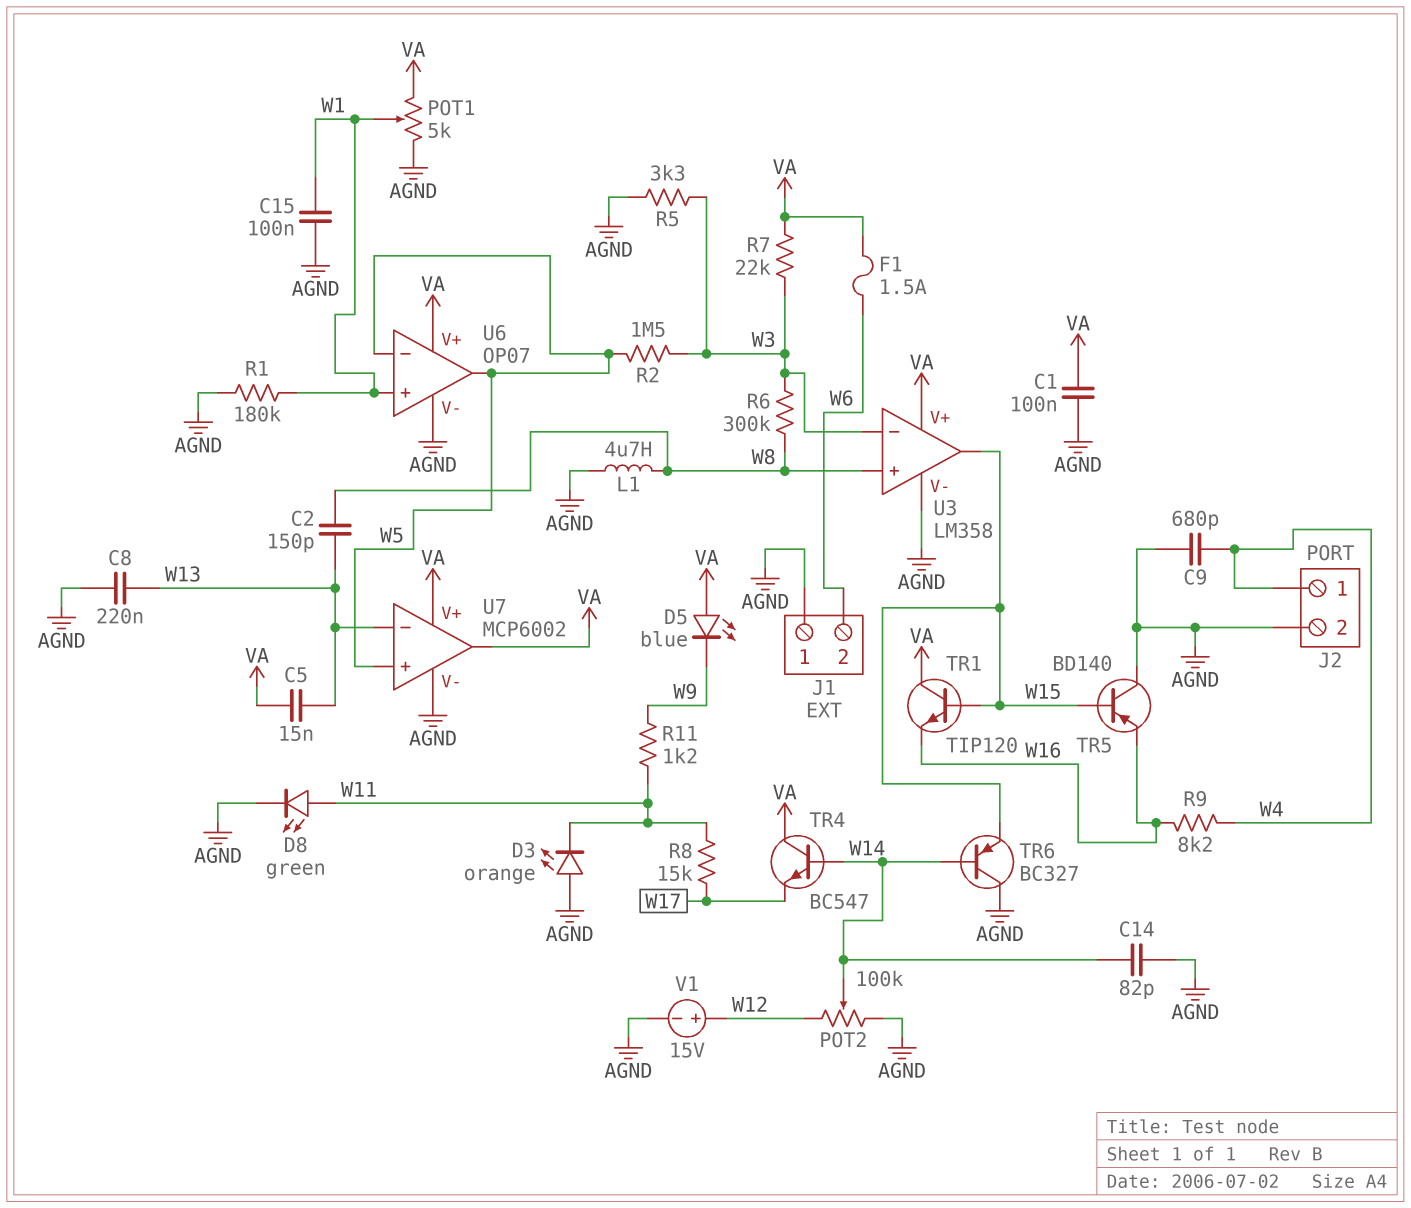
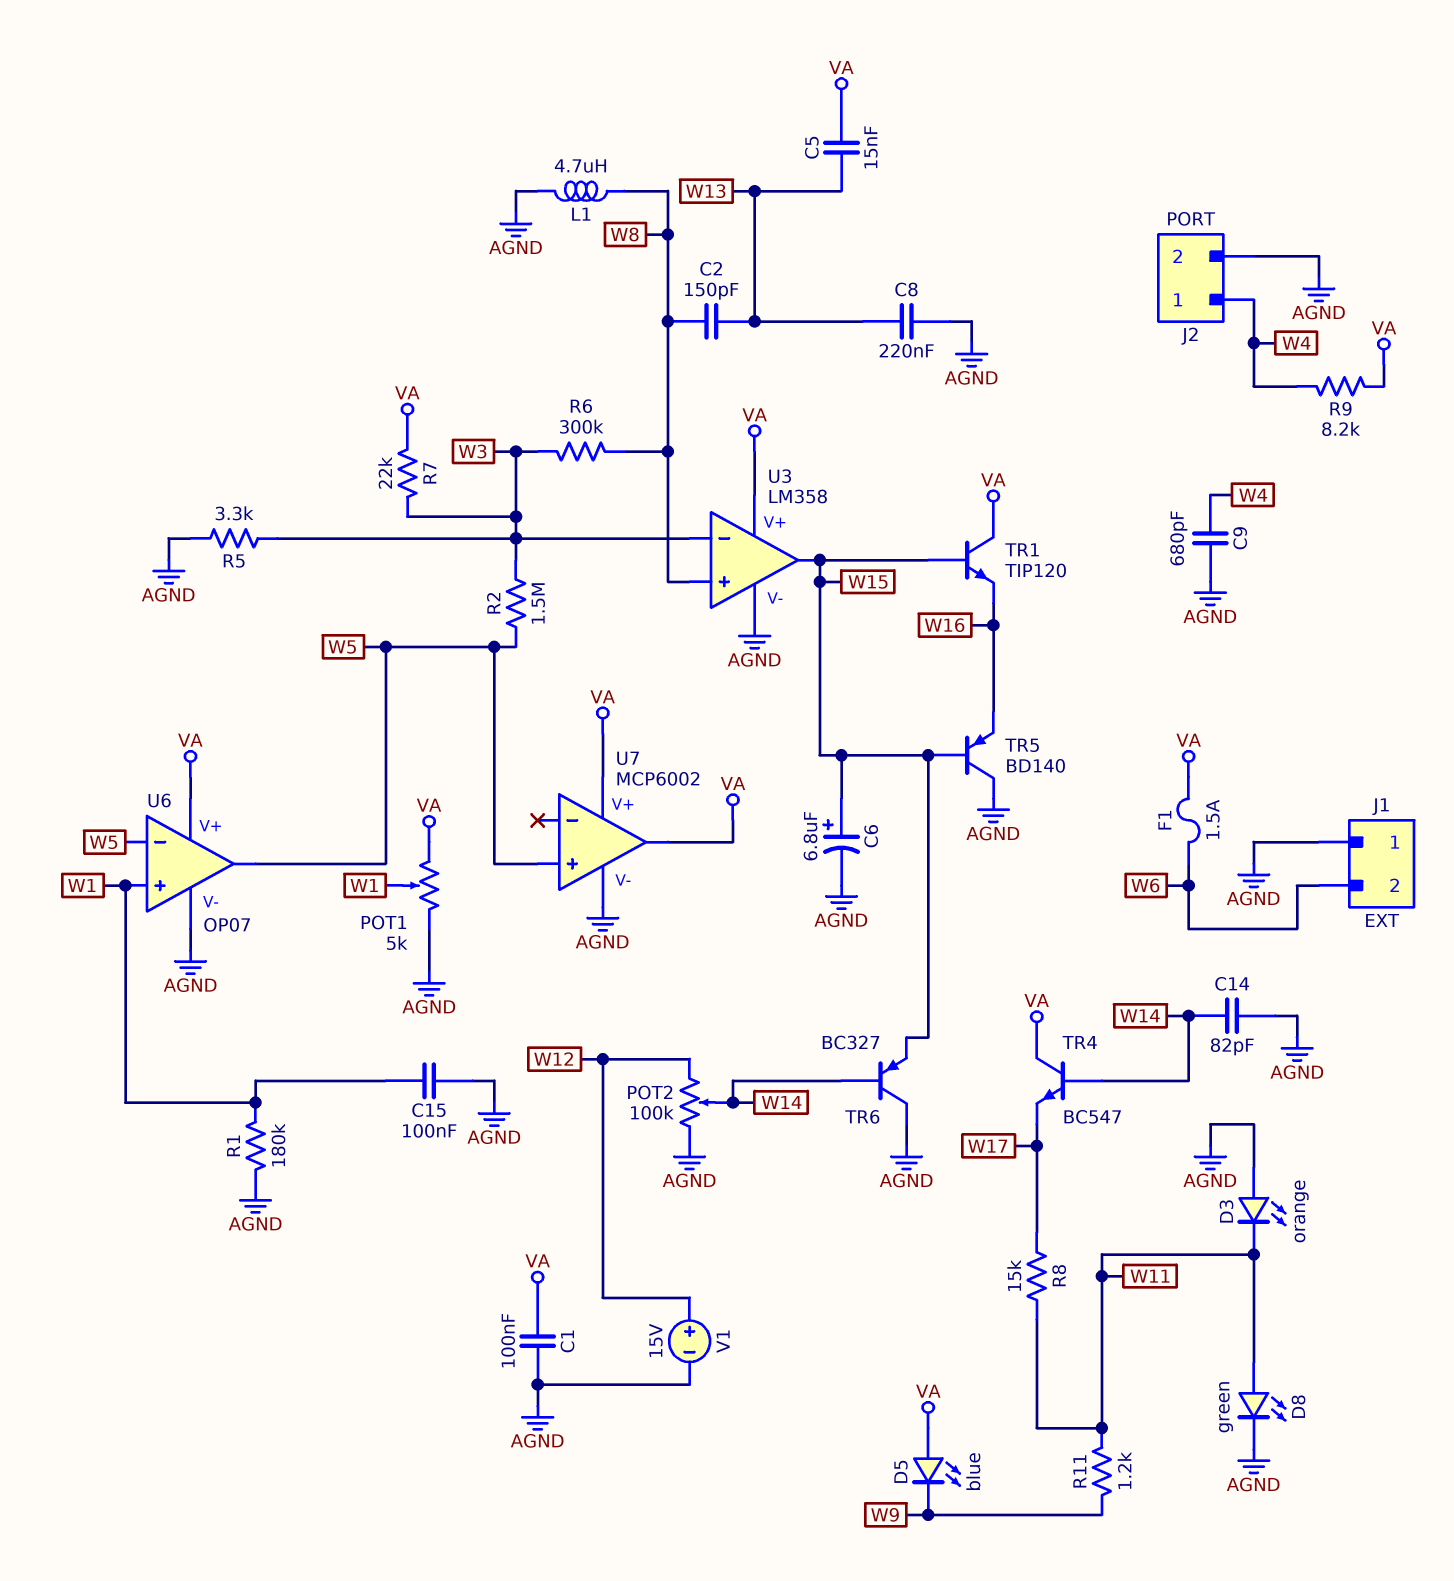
C6: none -> 6.8uF (plus W15, minus AGND)
R9: 8.2k (W4, W16) -> 8.2k (VA, W4)
U7 pin in-: W13 -> none

